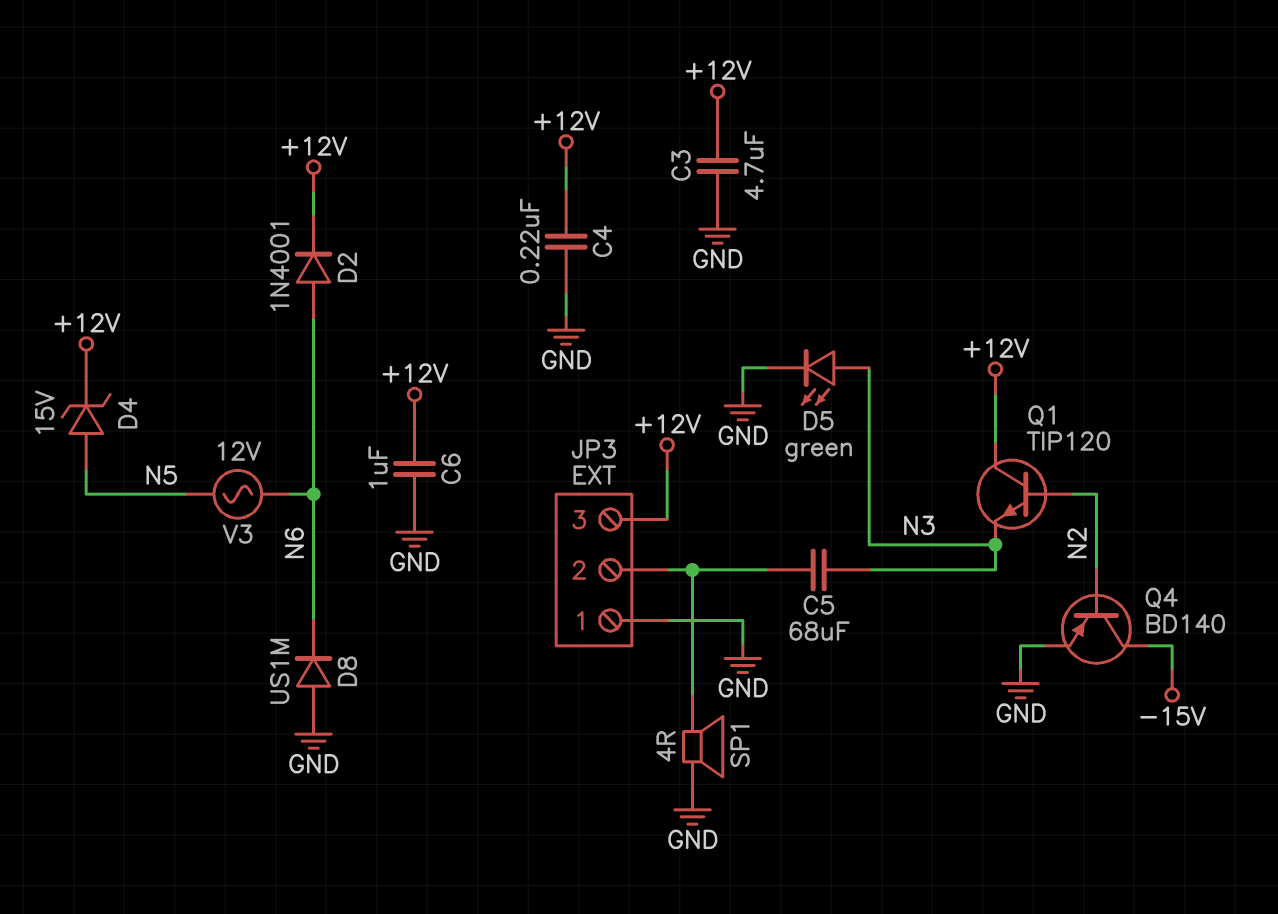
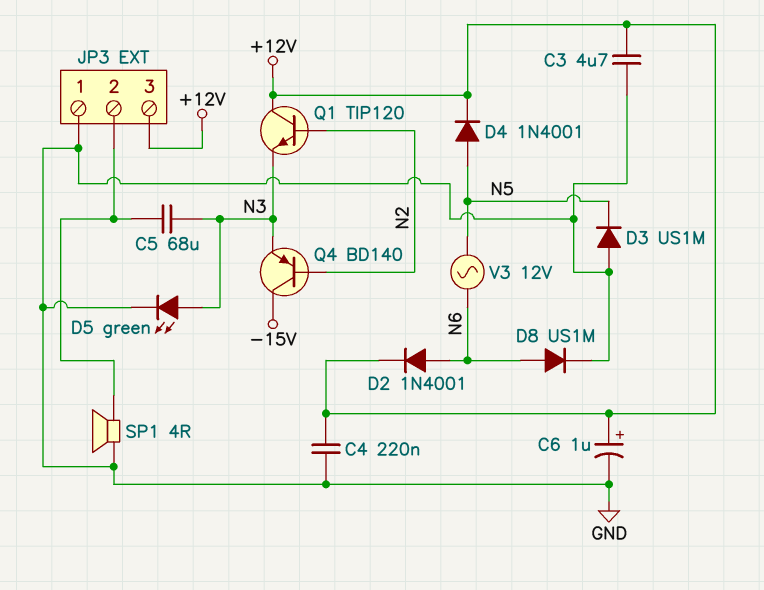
C6: 1uF (+12V, GND) -> 1uF (plus +12V, minus GND)
D3: none -> diode US1M (A GND, K N5)
D4: zener 15V (A N5, K +12V) -> diode 1N4001 (A N5, K +12V)
D8: diode US1M (A GND, K N6) -> diode US1M (A N6, K GND)
Q4: PNP BD140 (B N2, C -15V, E GND) -> PNP BD140 (B N2, C -15V, E N3)

